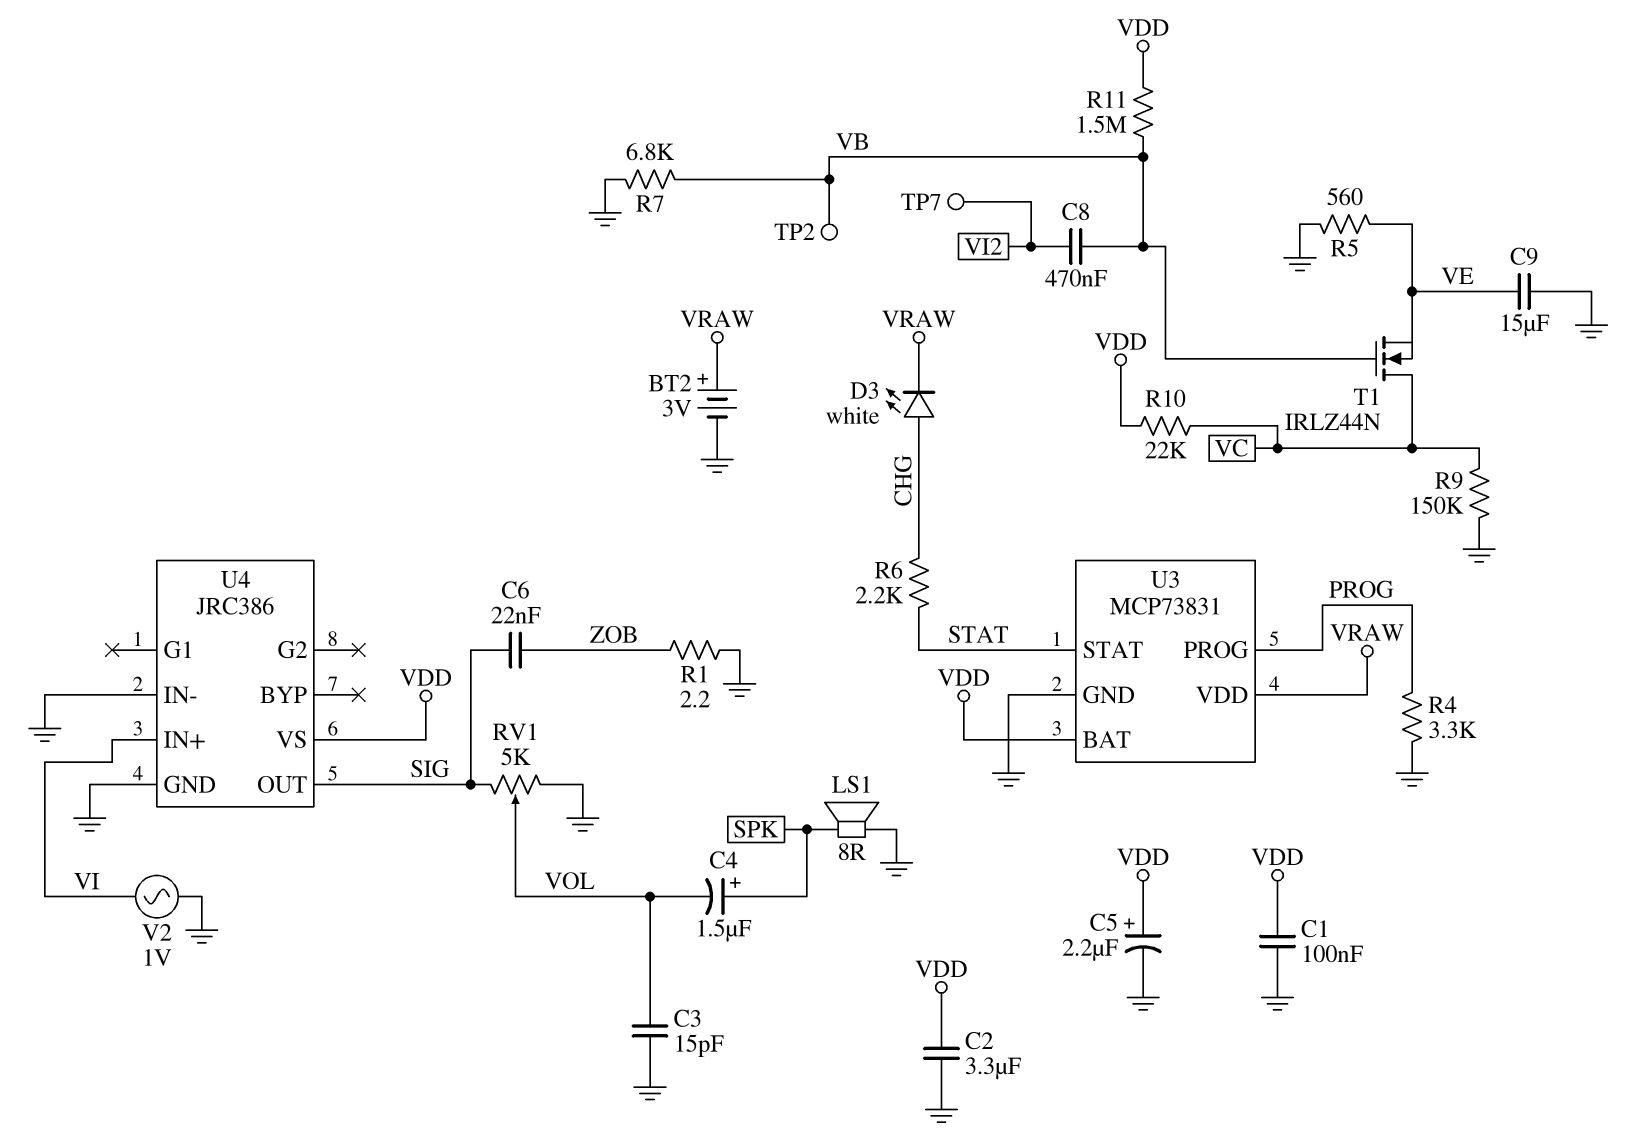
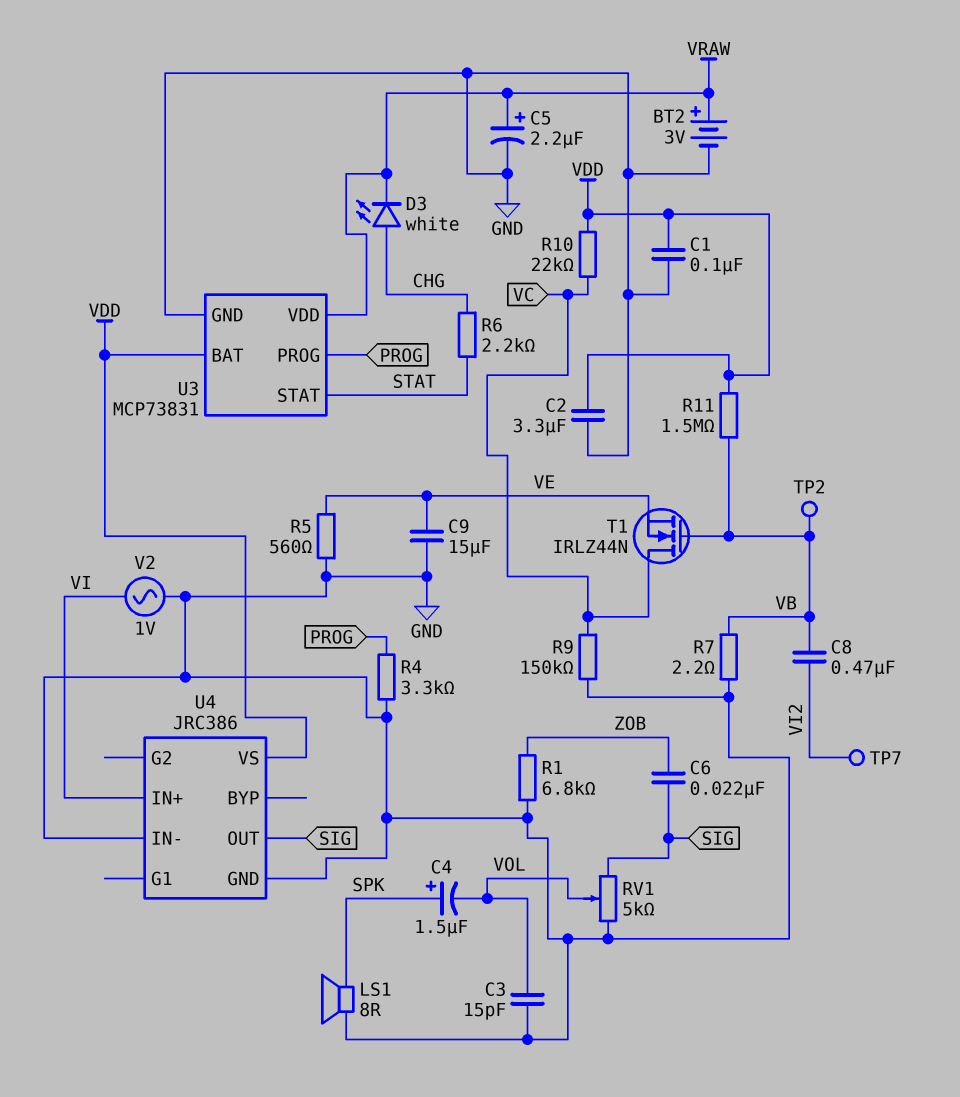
C5: 2.2uF (plus VDD, minus GND) -> 2.2uF (plus VRAW, minus GND)
R1: 2.2 (GND, ZOB) -> 6.8k (GND, ZOB)
R7: 6.8k (GND, VB) -> 2.2 (GND, VB)

